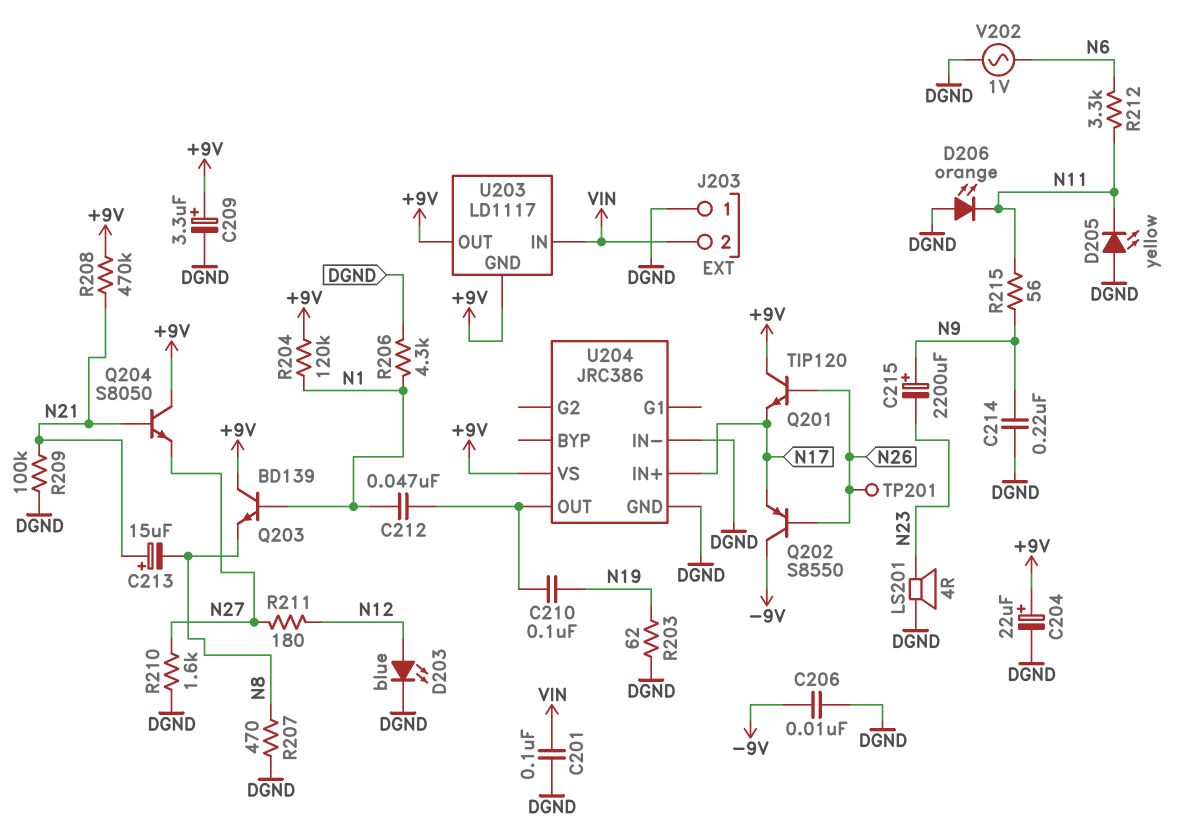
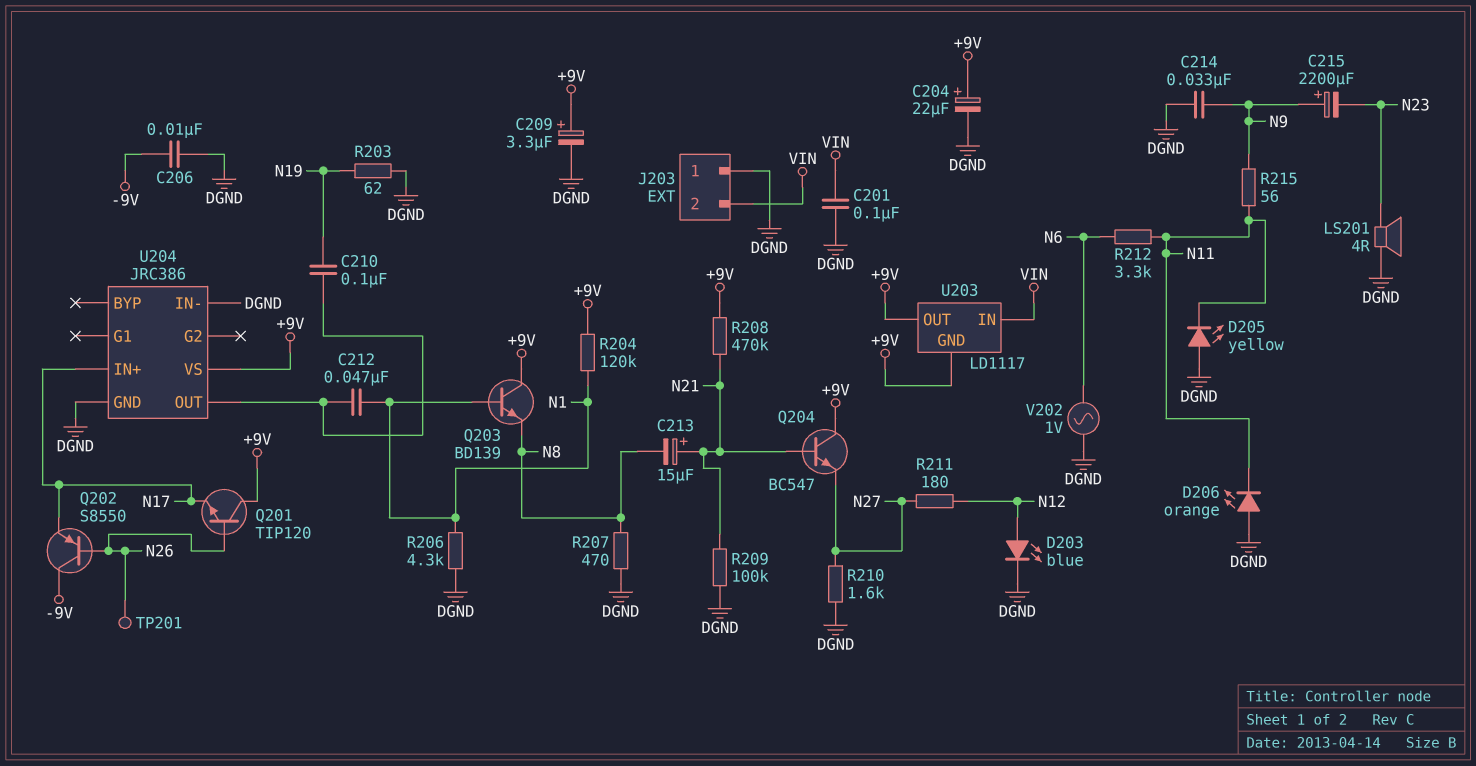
C214: 220nF (DGND, N9) -> 33nF (DGND, N9)
Q204: NPN S8050 (B N21, C +9V, E N27) -> NPN BC547 (B N21, C +9V, E N27)

